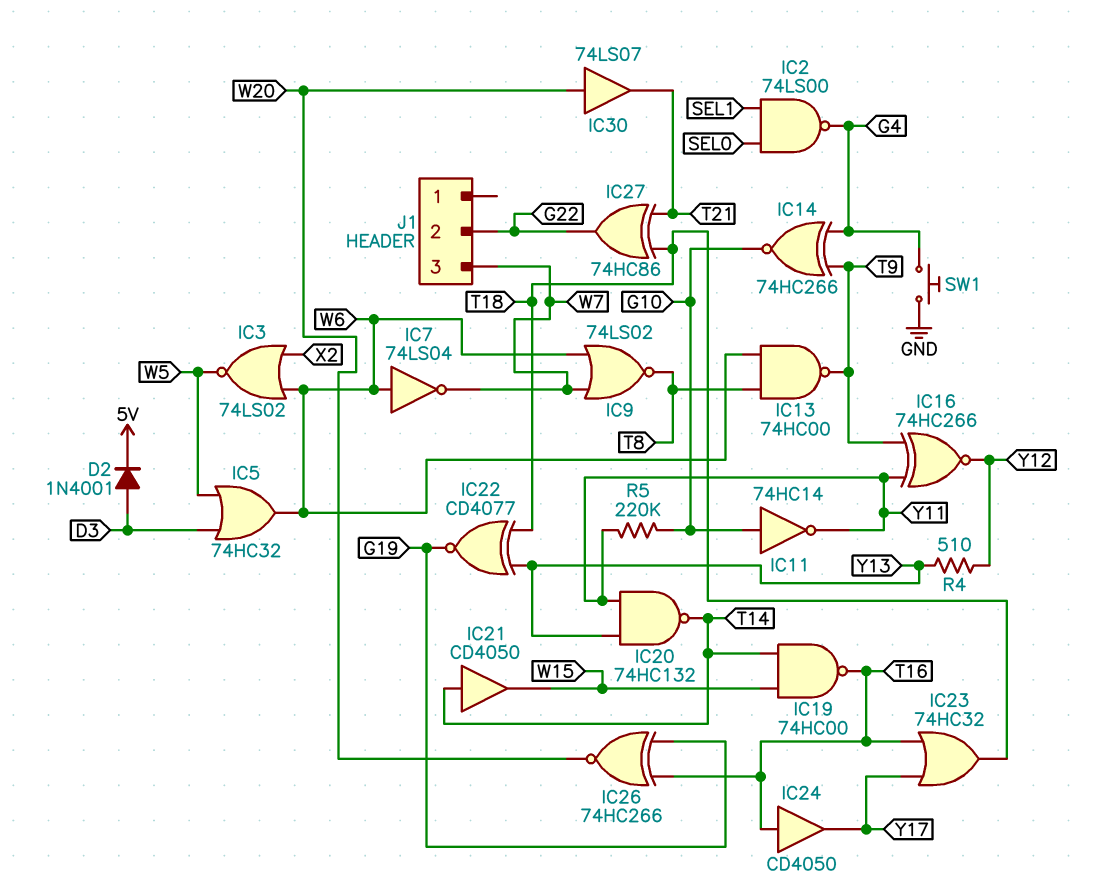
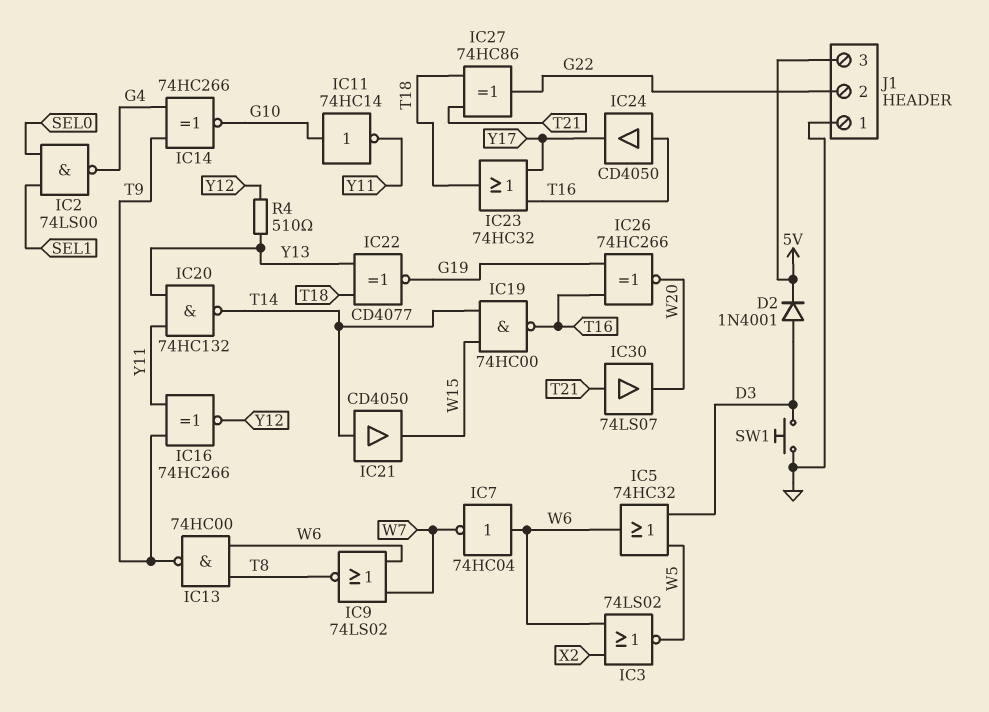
IC7: NOT 74LS04 (in W6, out W7) -> NOT 74HC04 (in W6, out W7)
IC30: buffer 74LS07 (in W20, out T21) -> buffer 74LS07 (in T21, out W20)
J1 pin 1: none -> GND
J1 pin 3: W7 -> 5V
R5: 220k (G10, Y11) -> none
SW1: button (G4, GND) -> button (D3, GND)

